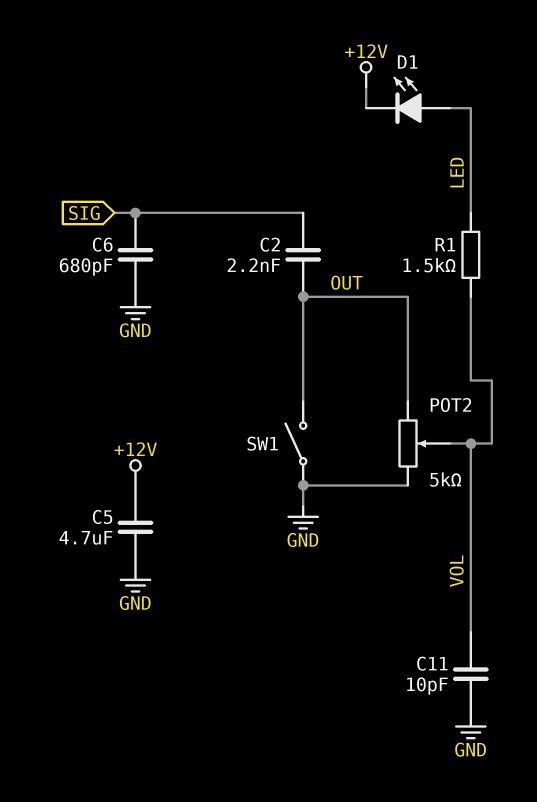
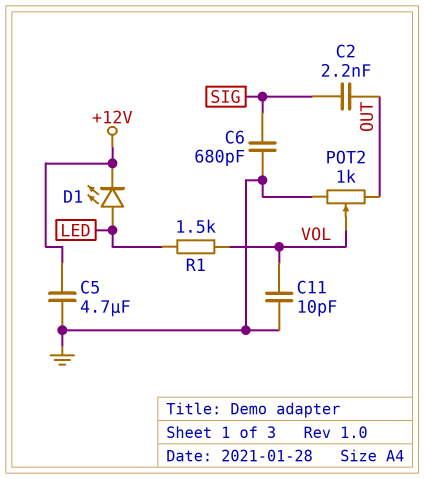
POT2: 5k (GND, OUT, wiper VOL) -> 1k (GND, OUT, wiper VOL)
SW1: switch (GND, OUT) -> none

